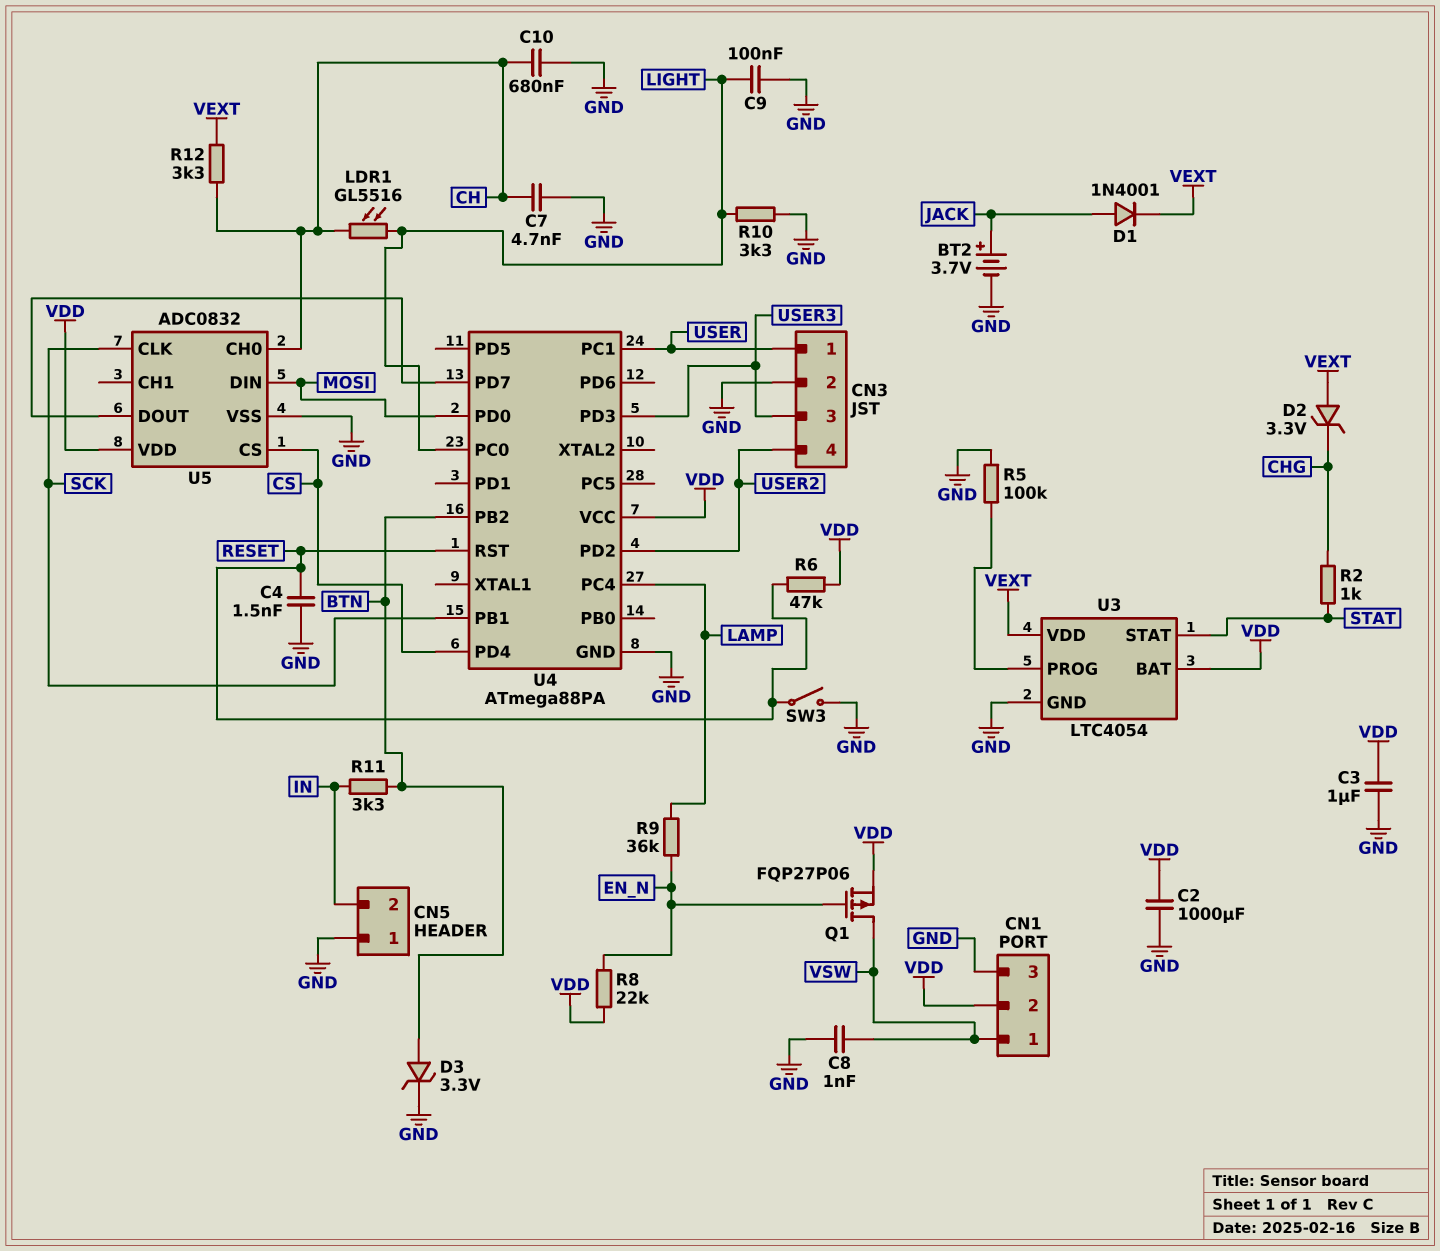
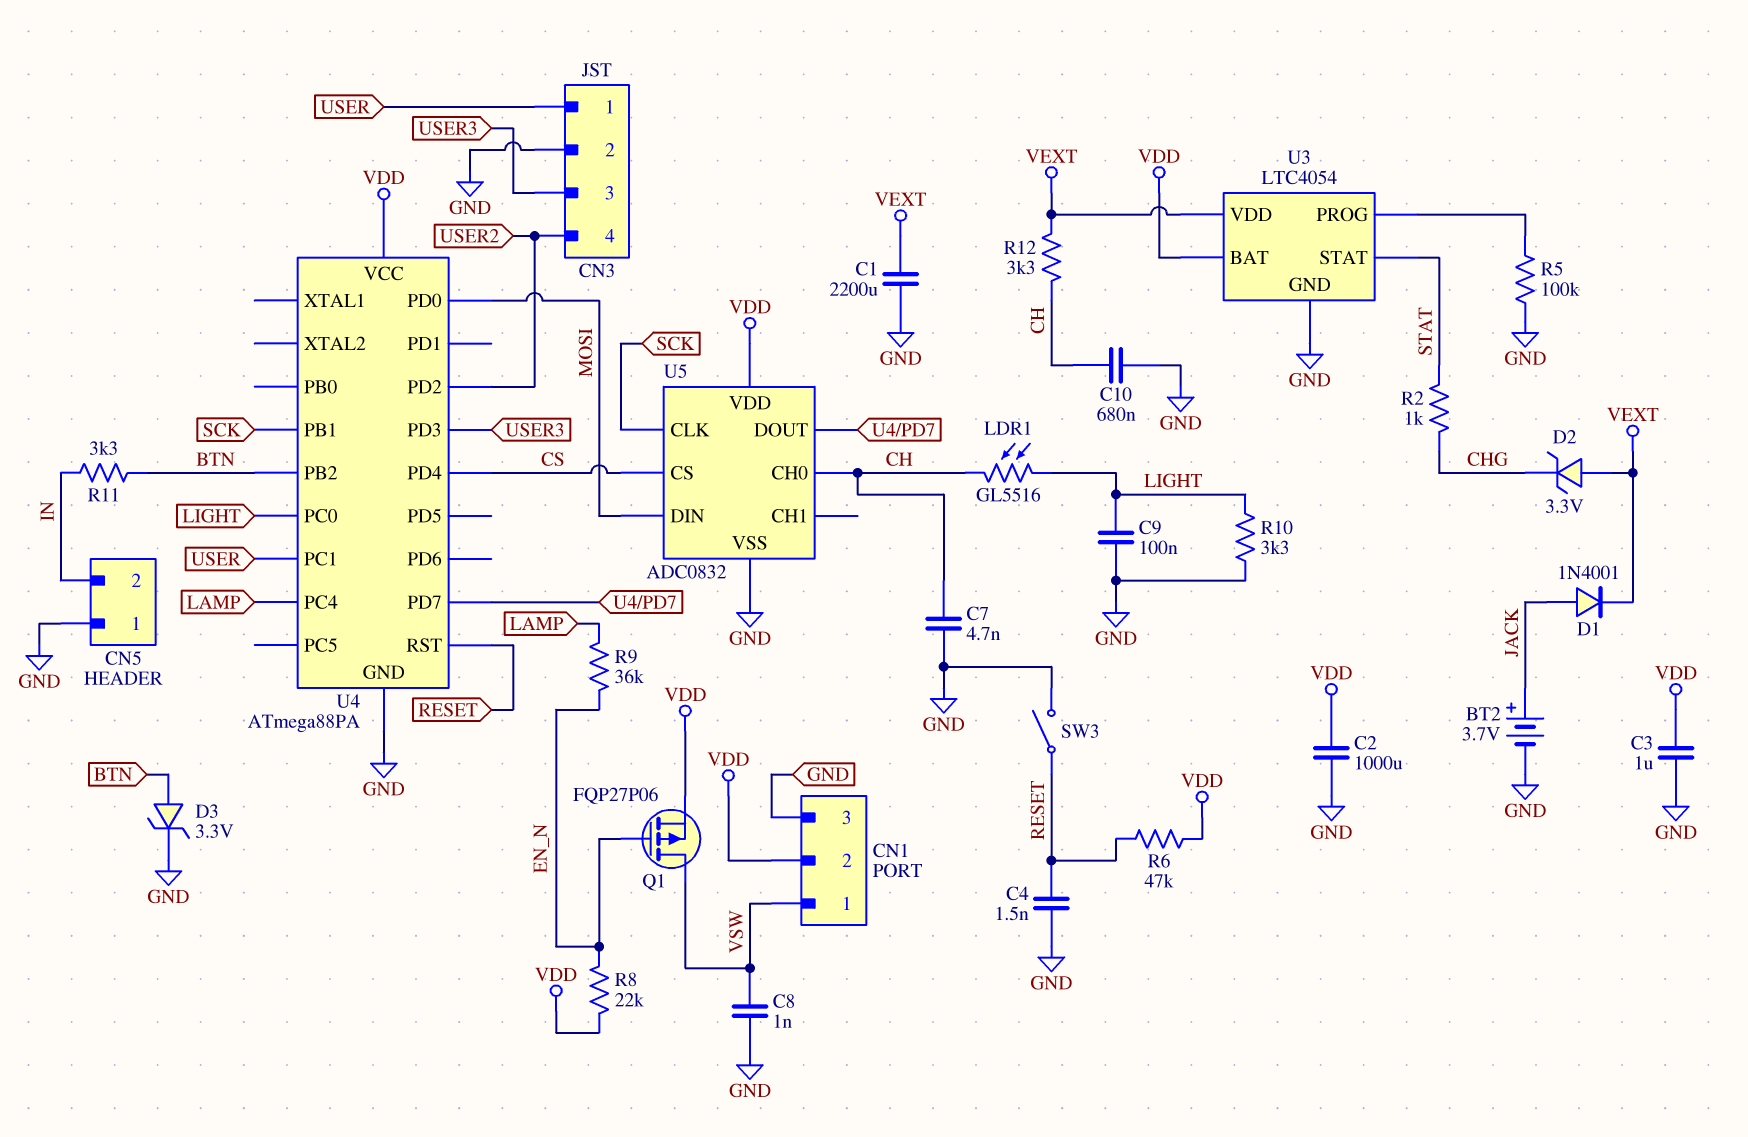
C1: none -> 2200uF (GND, VEXT)

